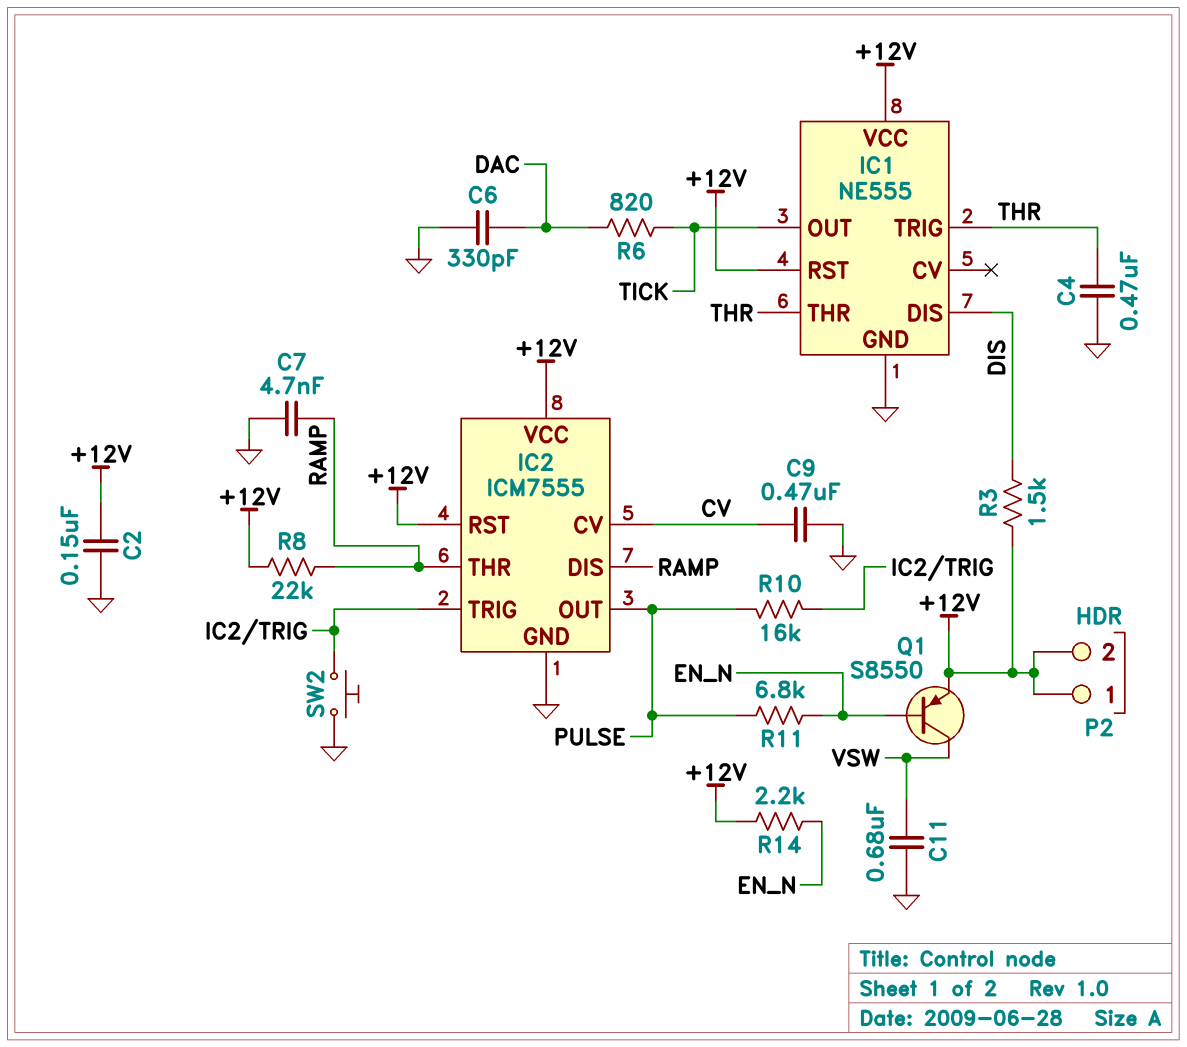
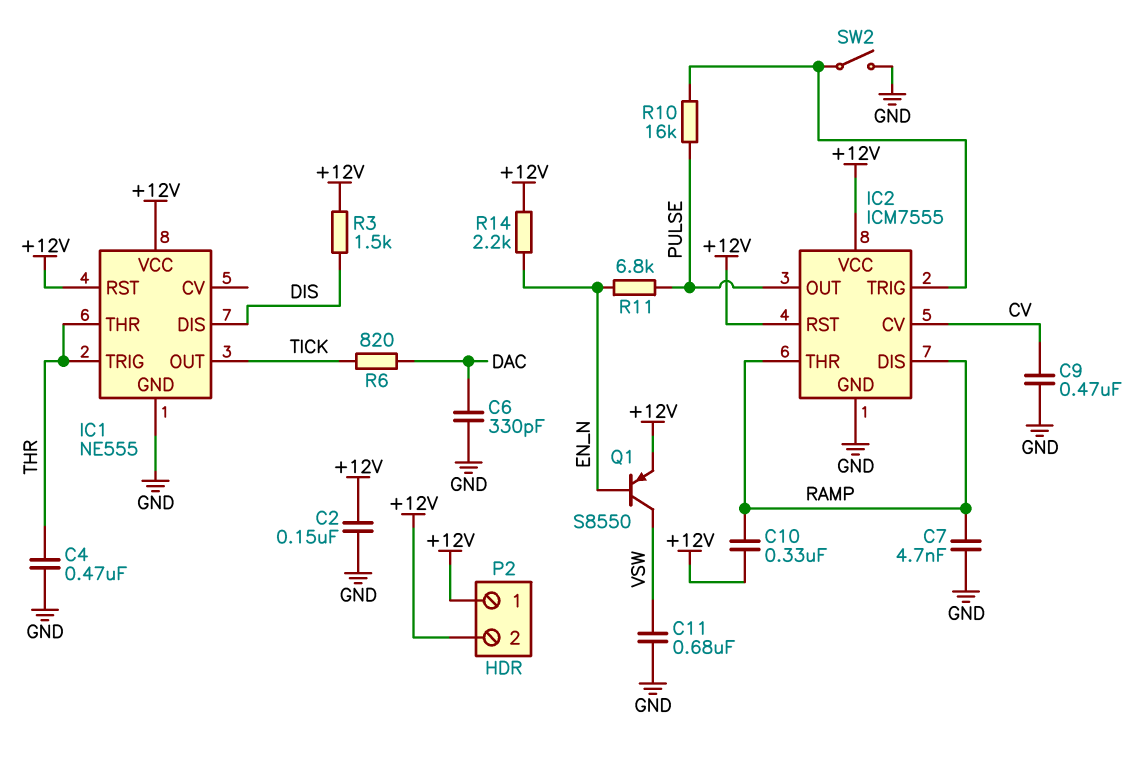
C10: none -> 330nF (+12V, RAMP)
R8: 22k (+12V, RAMP) -> none
SW2: button (GND, IC2/TRIG) -> switch (GND, IC2/TRIG)

